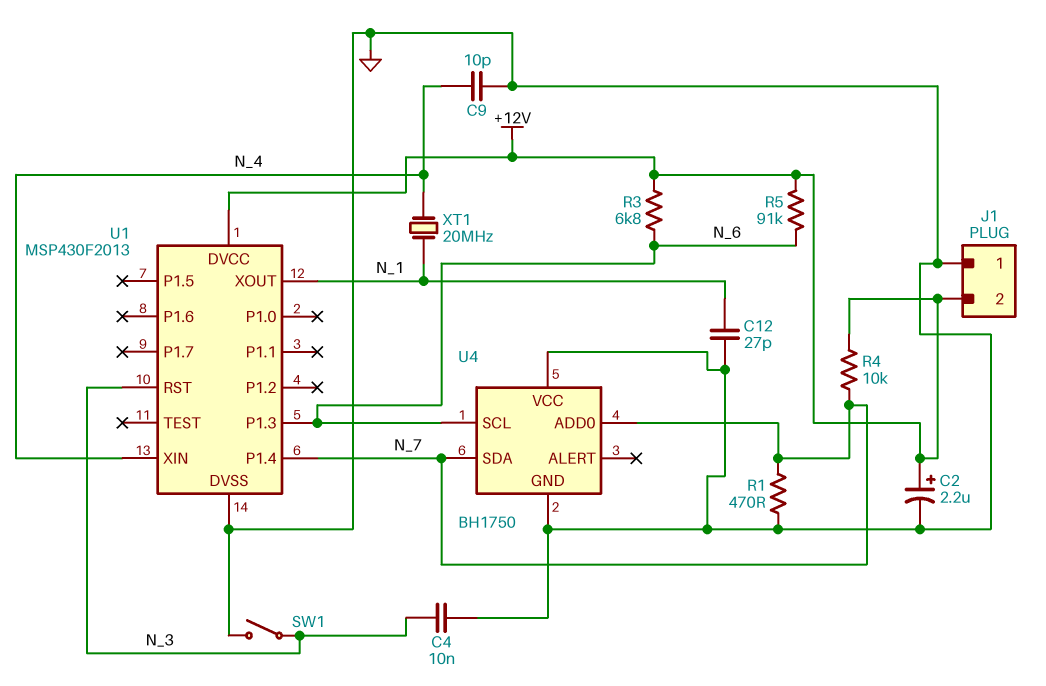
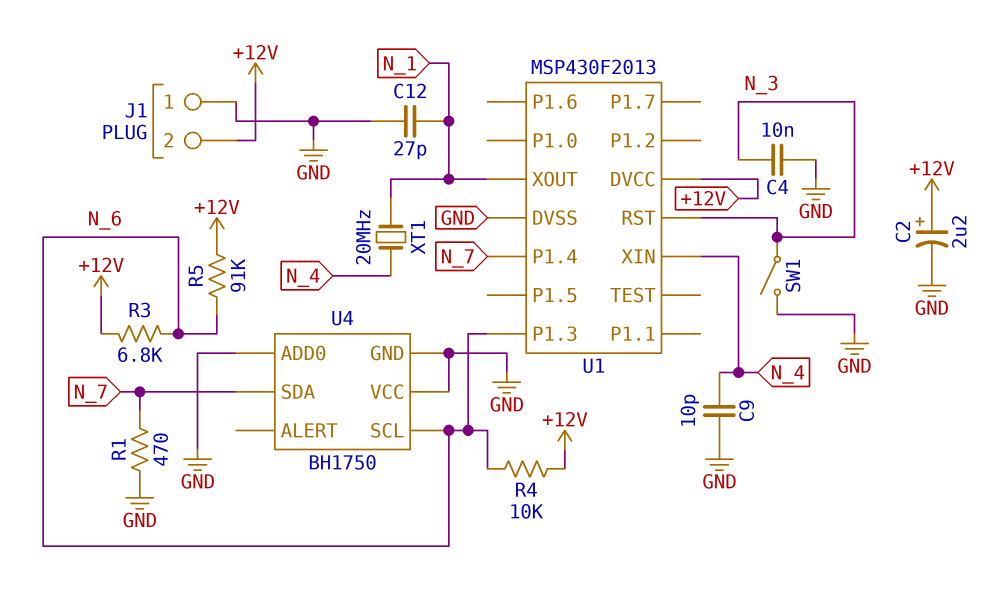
R4: 10k (+12V, N_7) -> 10k (+12V, N_6)
U4 pin ADD0: N_7 -> GND

